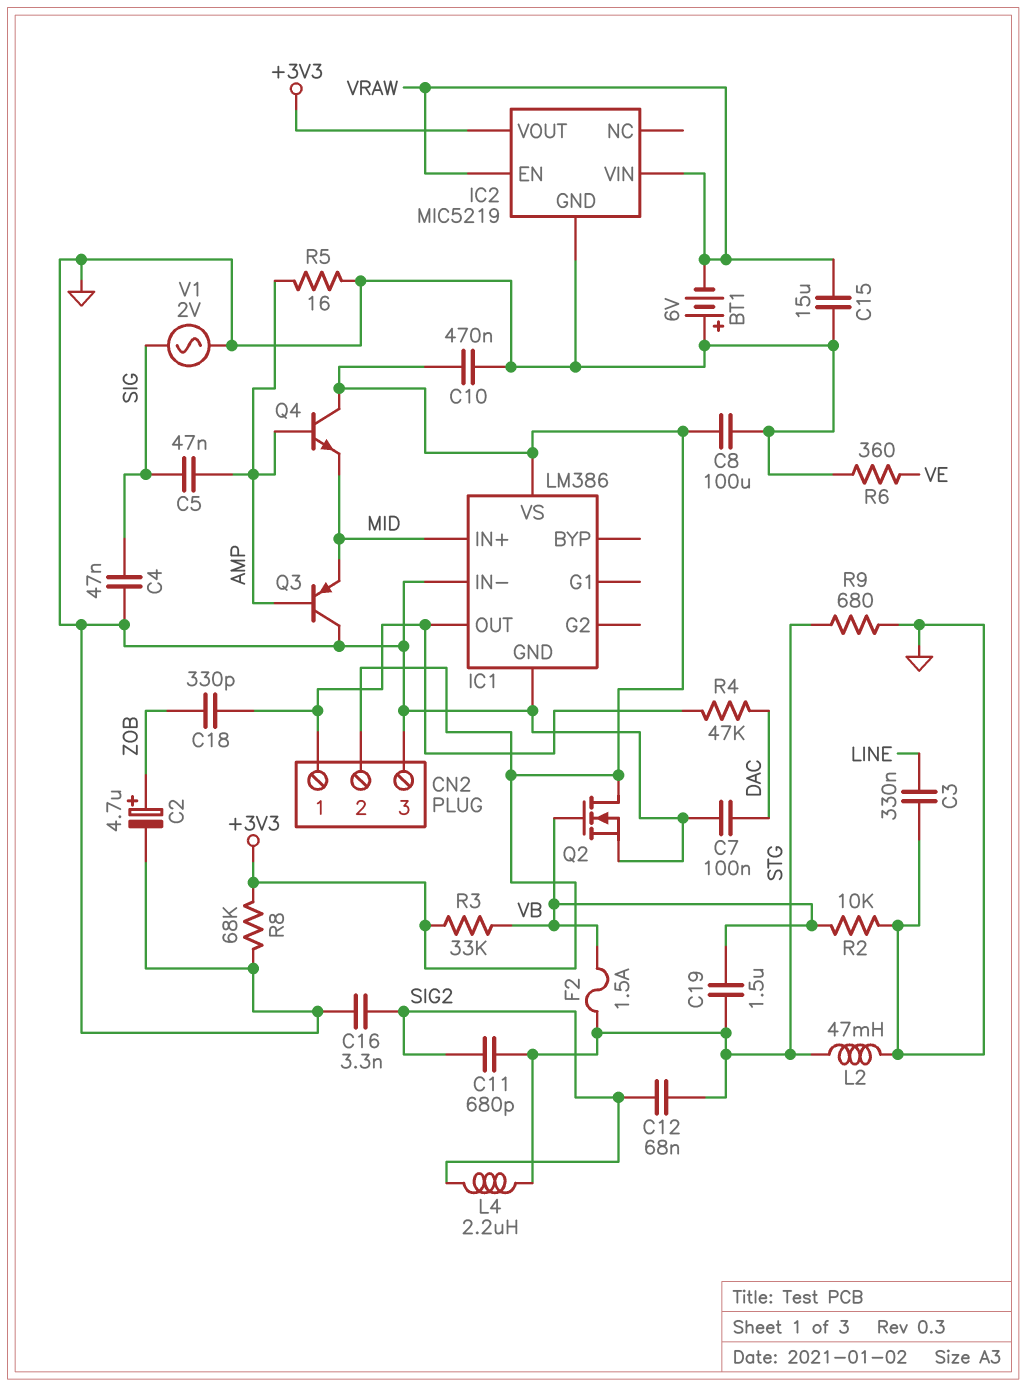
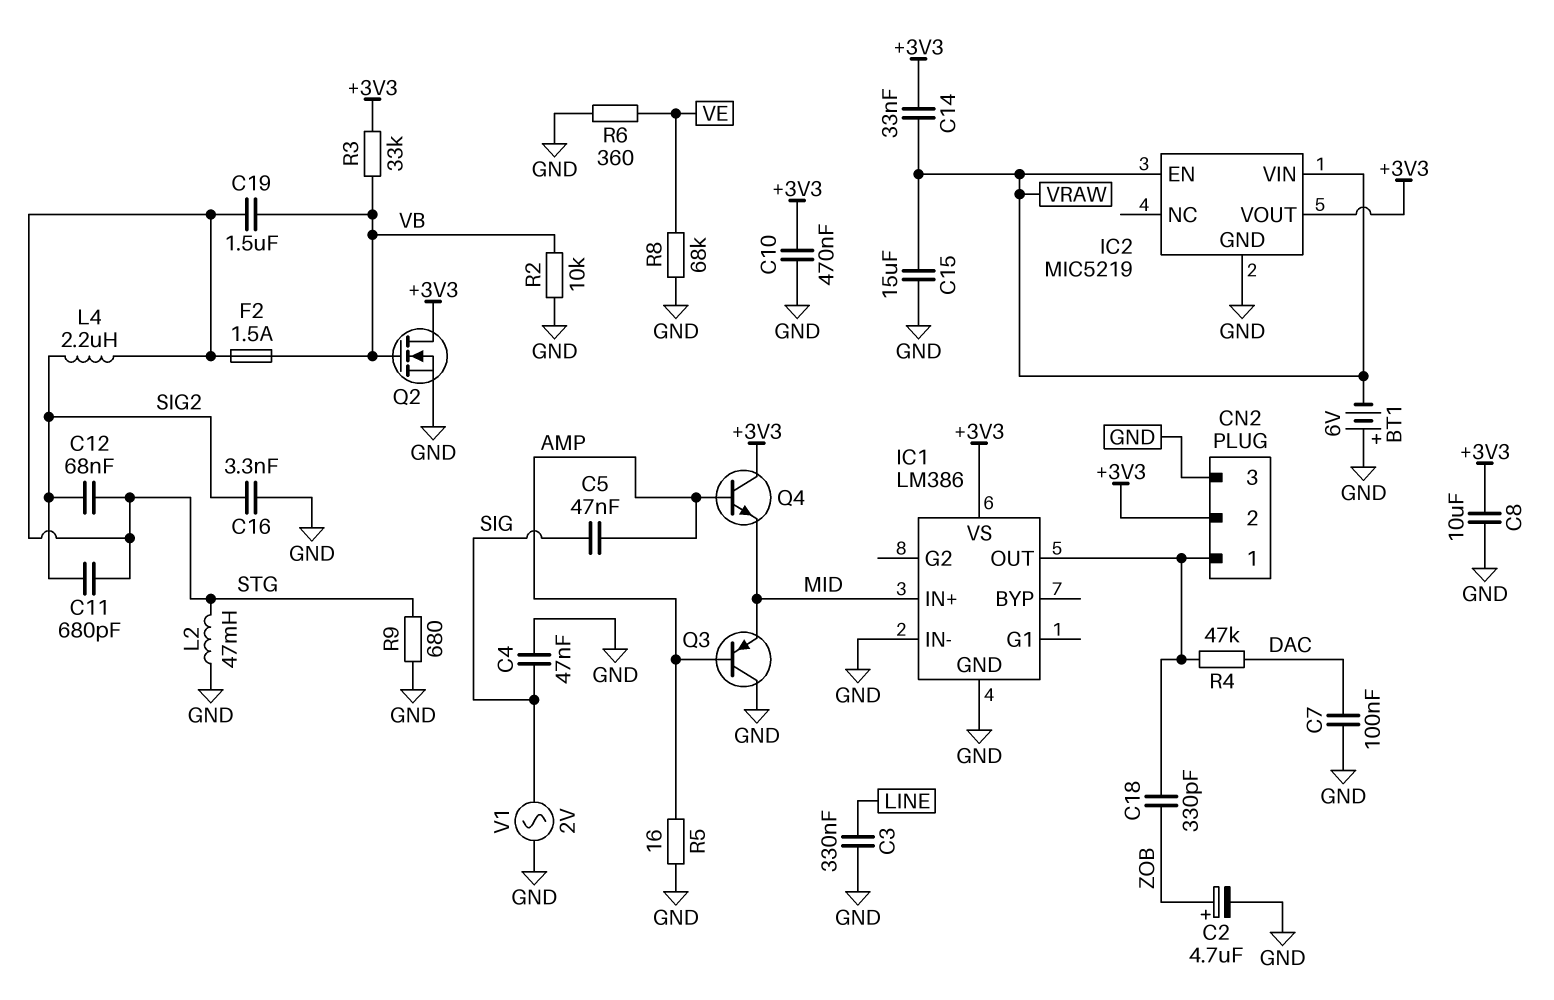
C8: 100uF (+3V3, GND) -> 10uF (+3V3, GND)
C14: none -> 33nF (+3V3, VRAW)
R8: 68k (+3V3, GND) -> 68k (GND, VE)

